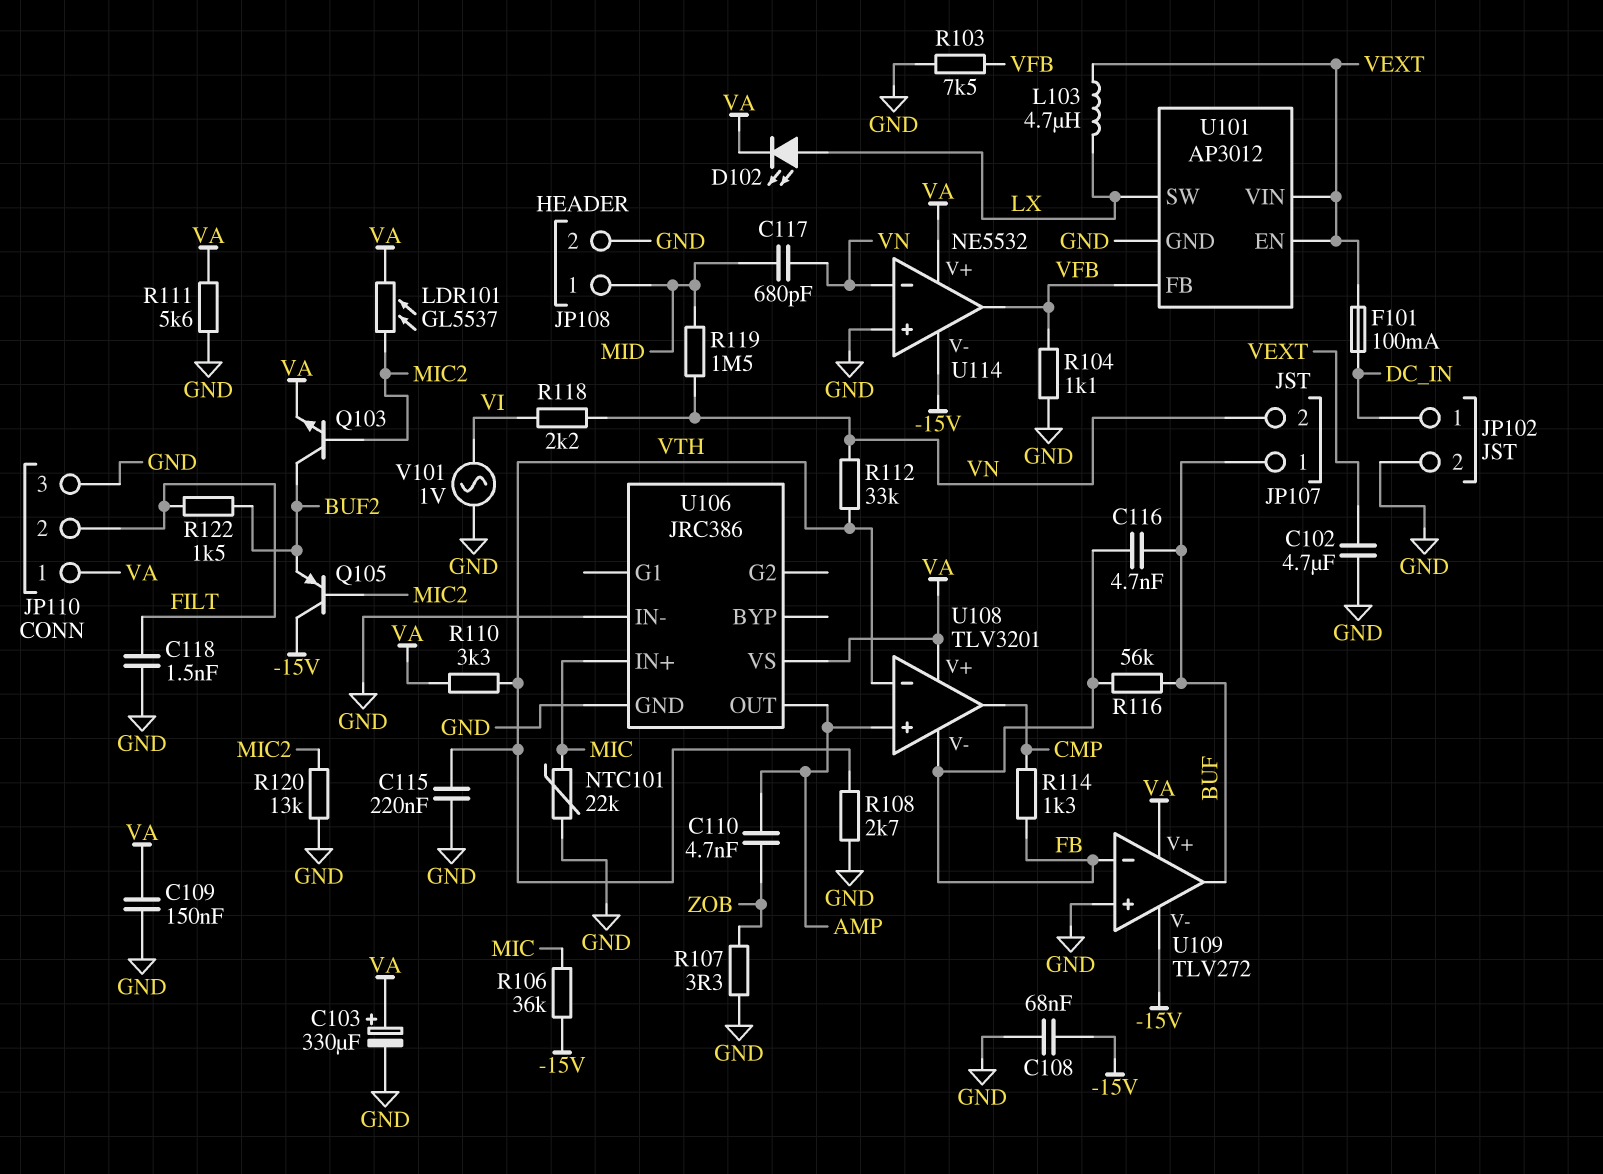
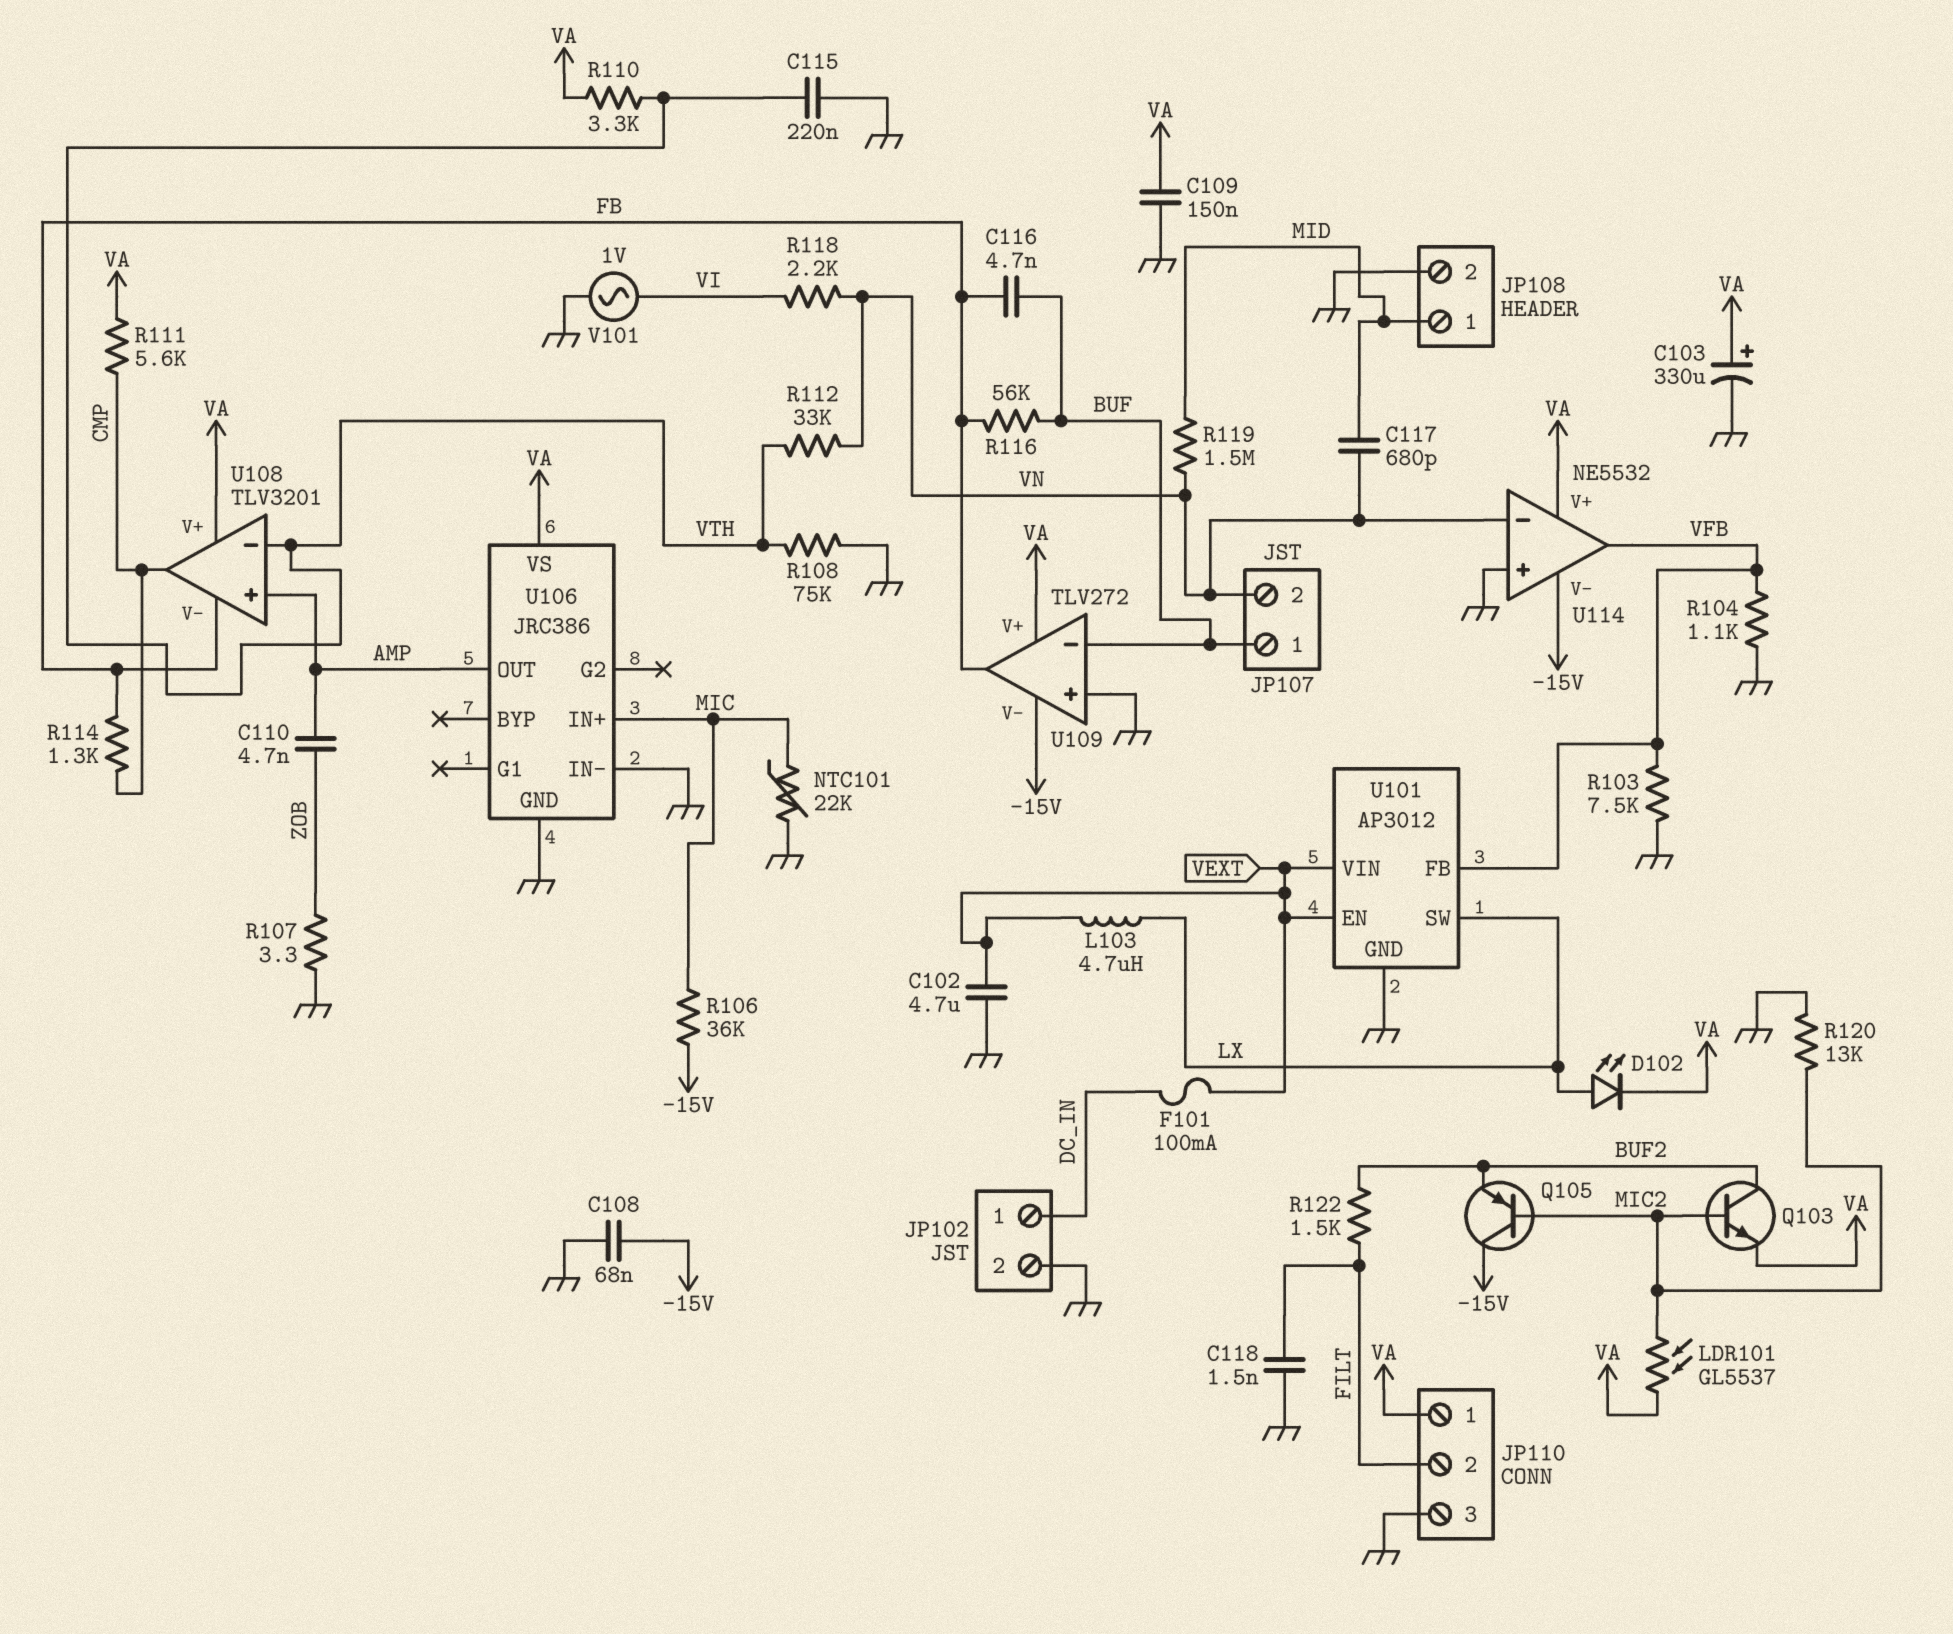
R108: 2.7k (GND, VTH) -> 75k (GND, VTH)
R111: 5.6k (GND, VA) -> 5.6k (CMP, VA)
U109 pin in-: FB -> BUF
U109 pin out: BUF -> FB

